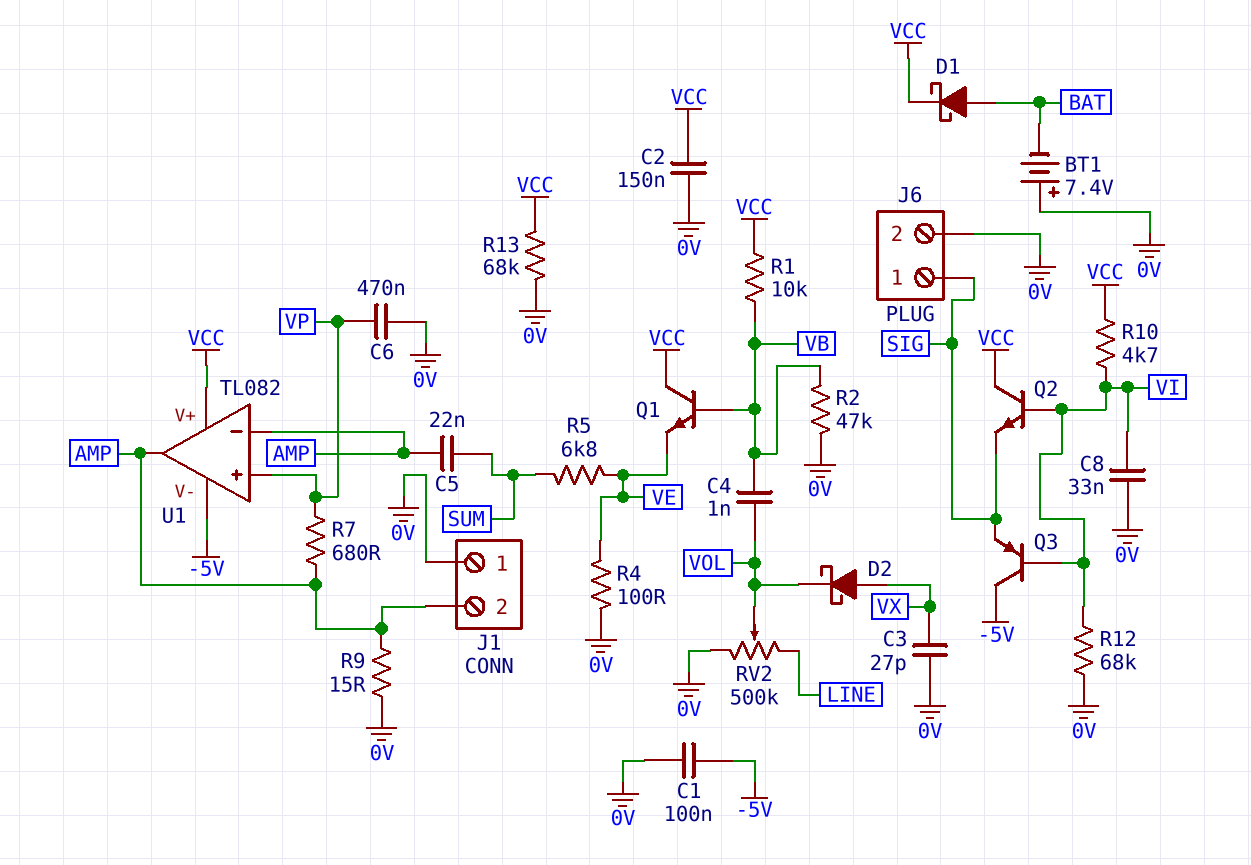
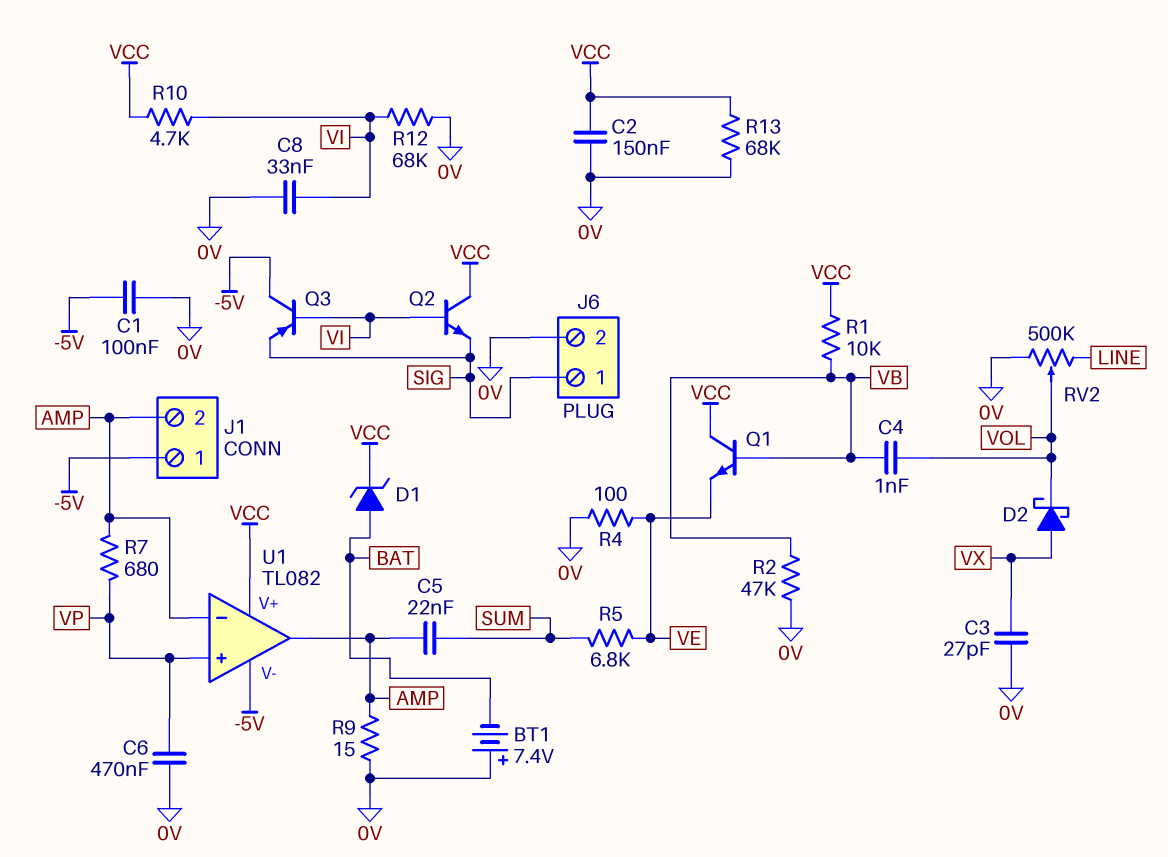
D1: schottky (A BAT, K VCC) -> zener (A BAT, K VCC)
J1 pin 1: 0V -> -5V

